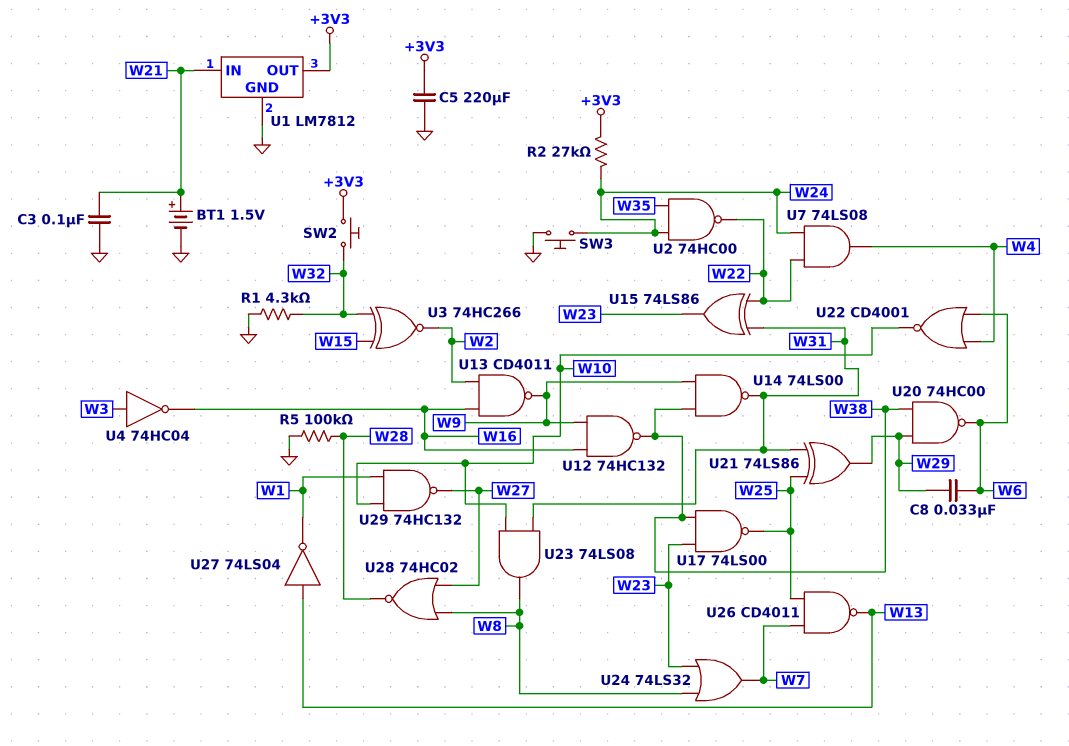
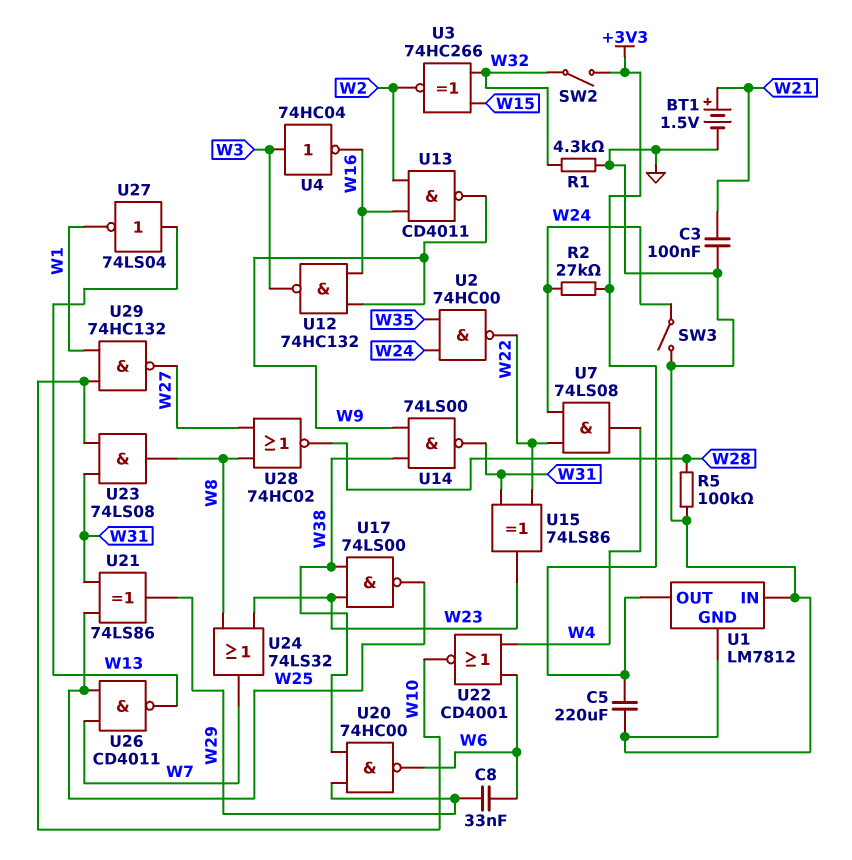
SW2: button (+3V3, W32) -> switch (+3V3, W32)
SW3: button (GND, W24) -> switch (GND, W24)
U1 pin IN: W21 -> GND
U12: NAND 74HC132 (in W9, in W16, out W38) -> NAND 74HC132 (in W9, in W16, out W3)

